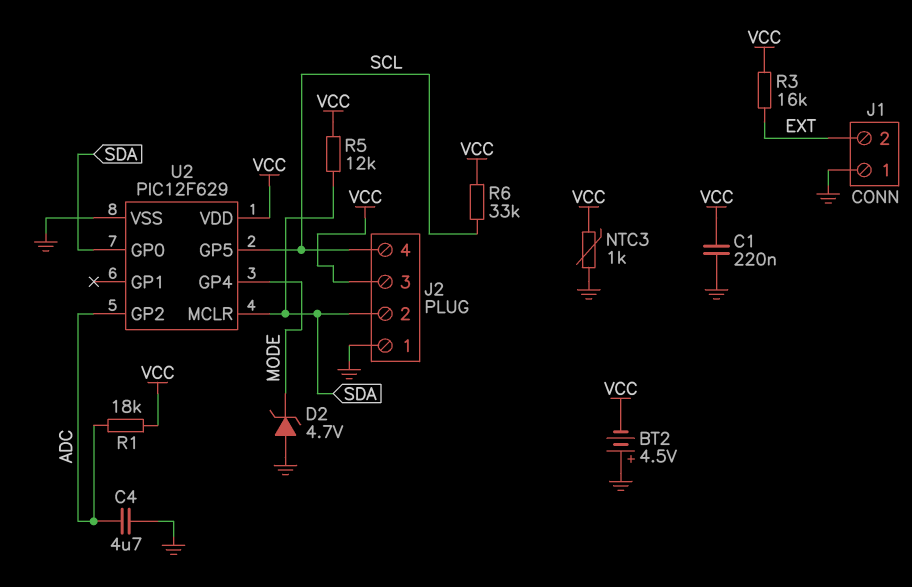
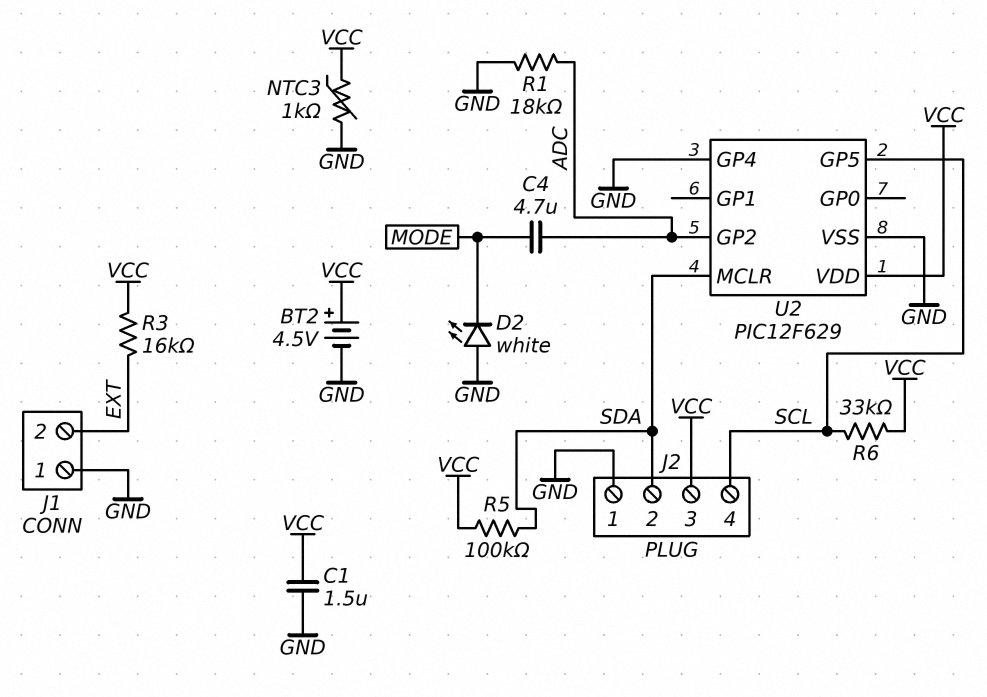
BT2: 4.5V (plus GND, minus VCC) -> 4.5V (plus VCC, minus GND)
C1: 220nF (GND, VCC) -> 1.5uF (GND, VCC)
C4: 4.7uF (ADC, GND) -> 4.7uF (ADC, MODE)
D2: zener 4.7V (A GND, K MODE) -> LED white (A GND, K MODE)
R1: 18k (ADC, VCC) -> 18k (ADC, GND)
R5: 12k (SDA, VCC) -> 100k (SDA, VCC)
U2 pin GP0: SDA -> none
U2 pin GP4: MODE -> GND

